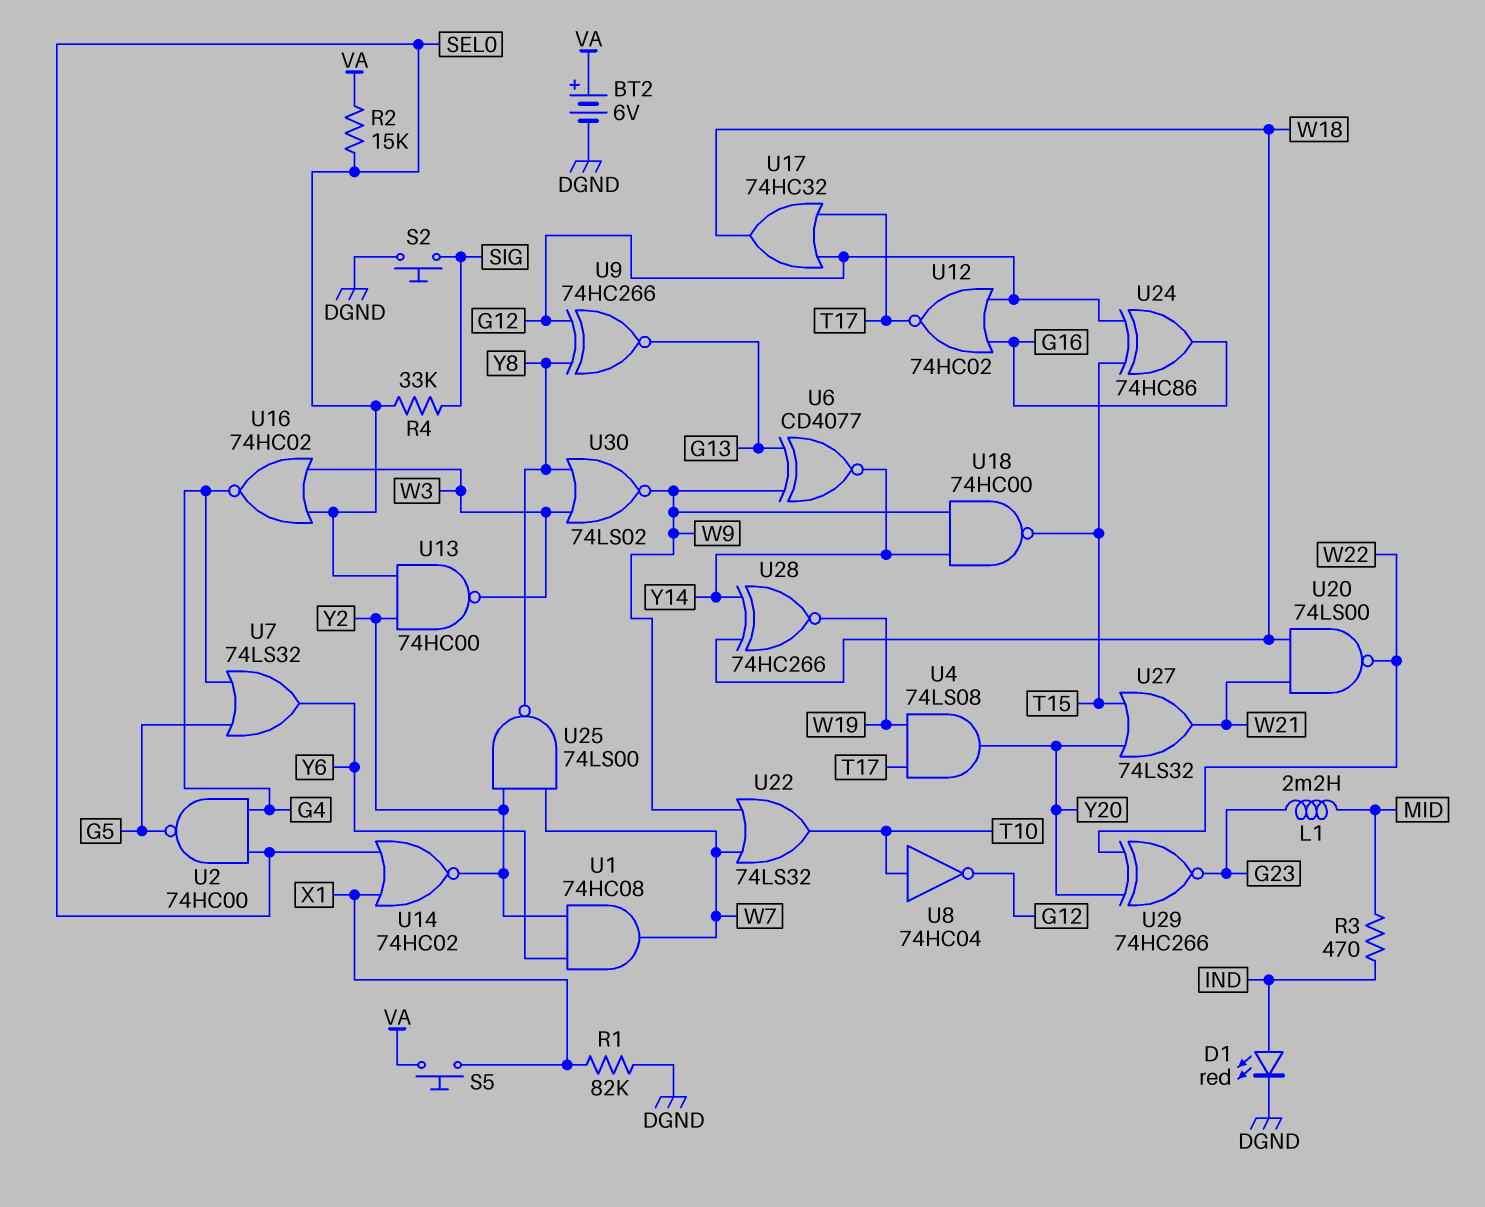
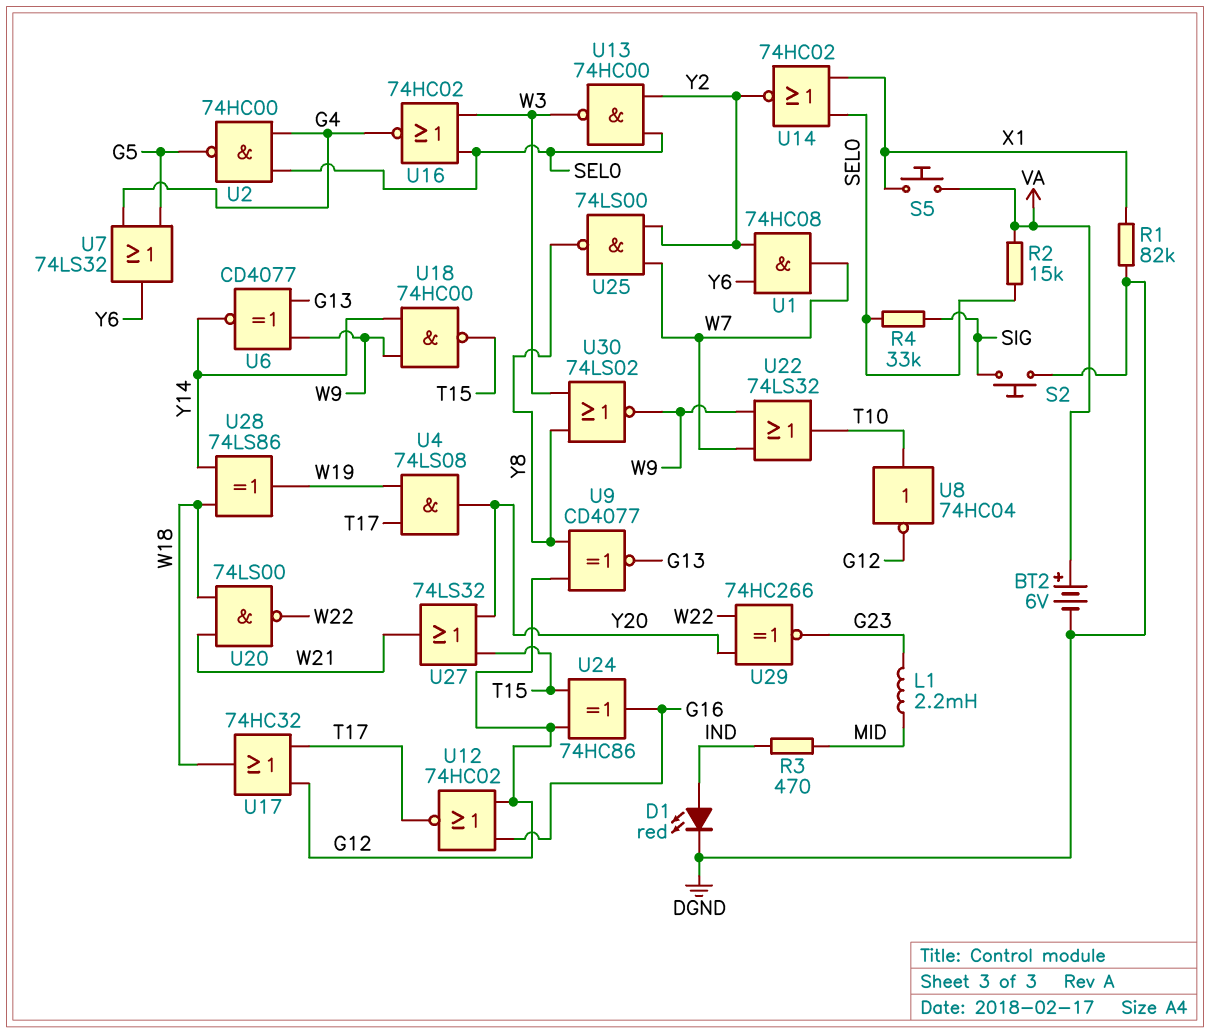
U9: XNOR 74HC266 (in G12, in Y8, out G13) -> XNOR CD4077 (in G12, in Y8, out G13)
U28: XNOR 74HC266 (in W18, in Y14, out W19) -> XOR 74LS86 (in W18, in Y14, out W19)

